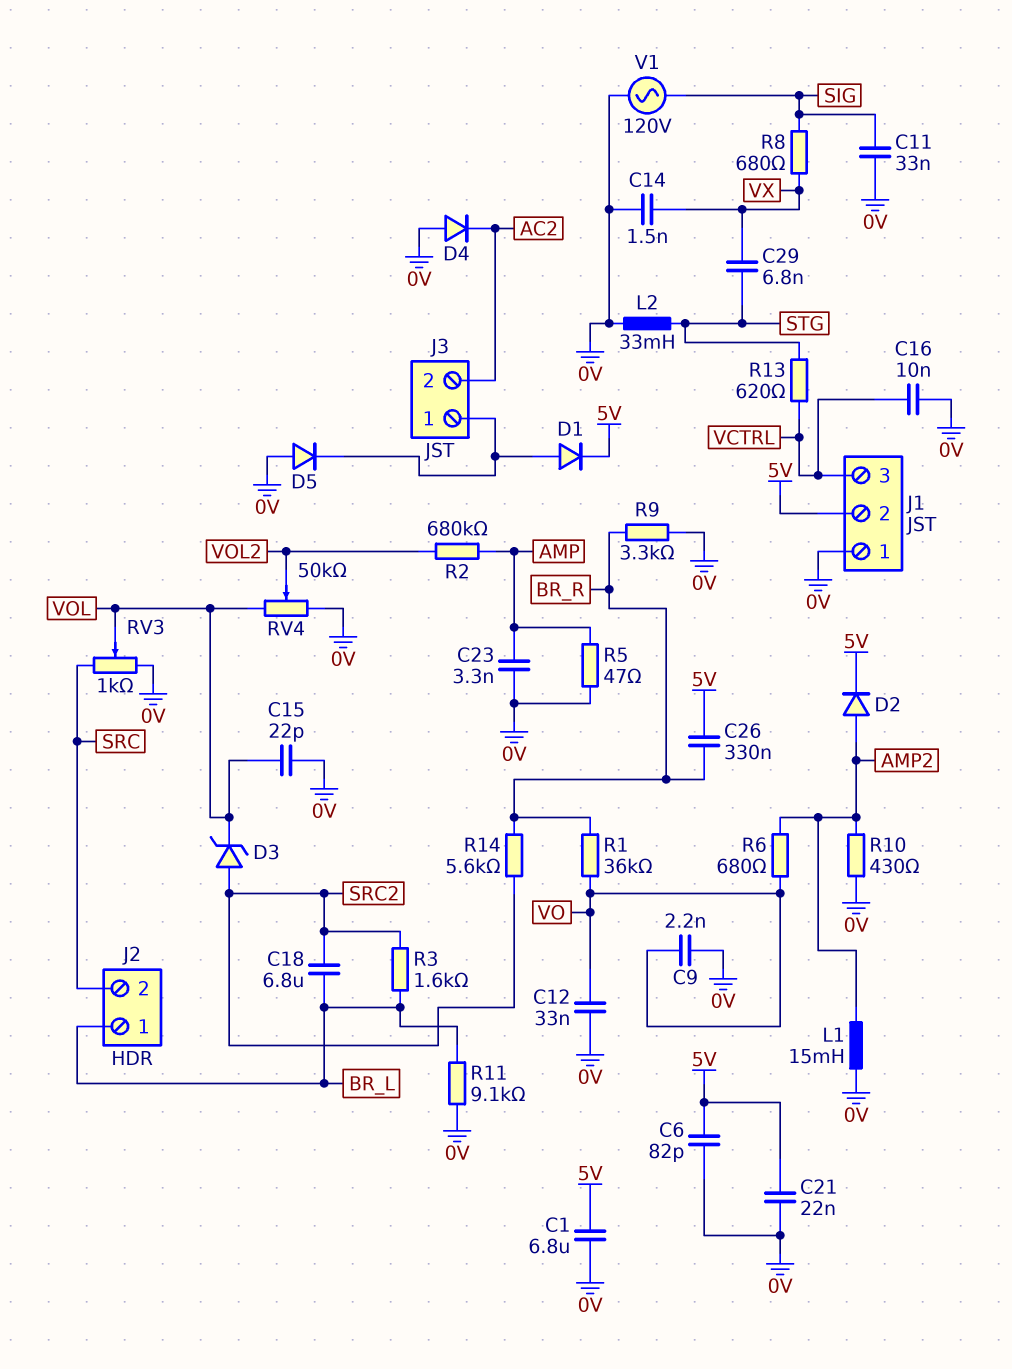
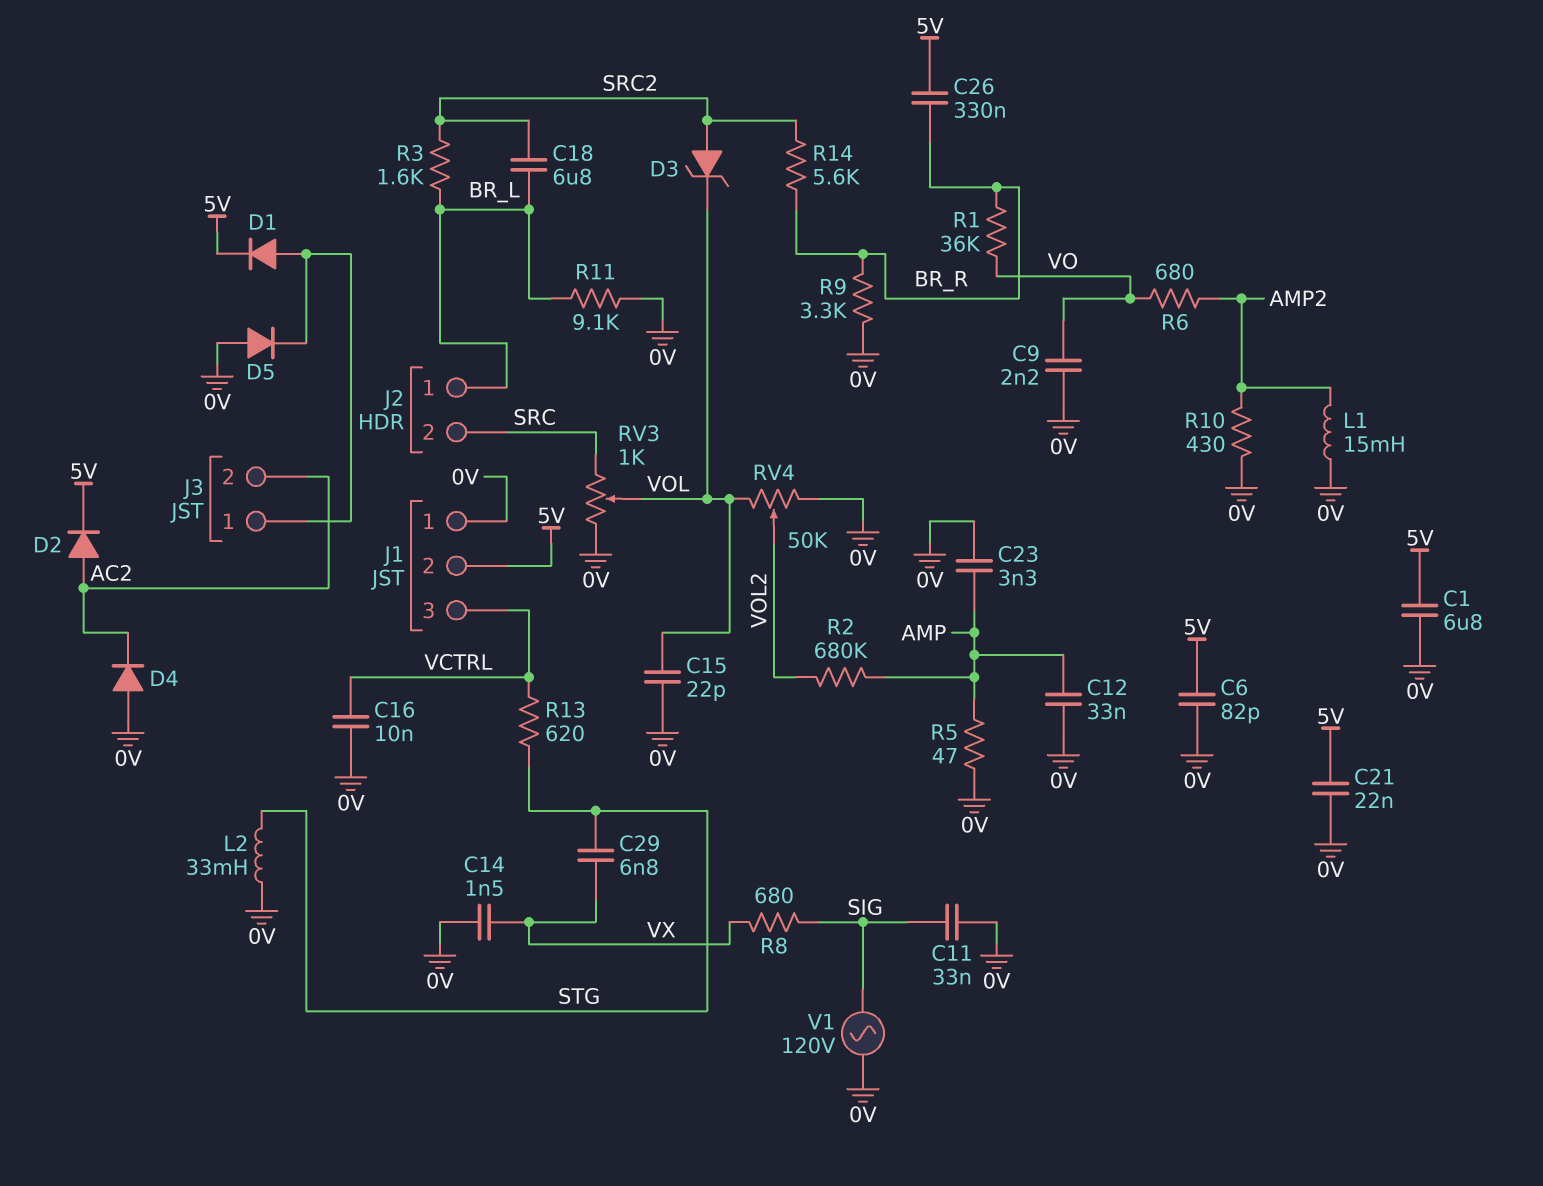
C12: 33nF (0V, VO) -> 33nF (0V, AMP)
D2: diode (A AMP2, K 5V) -> diode (A AC2, K 5V)

